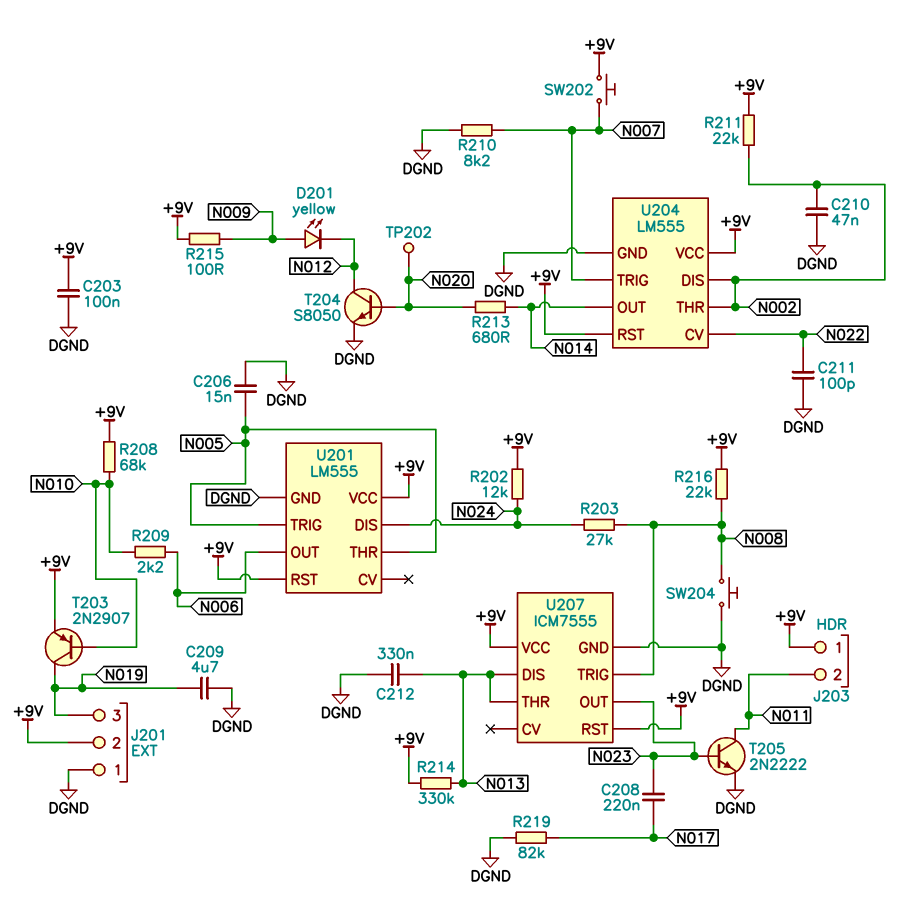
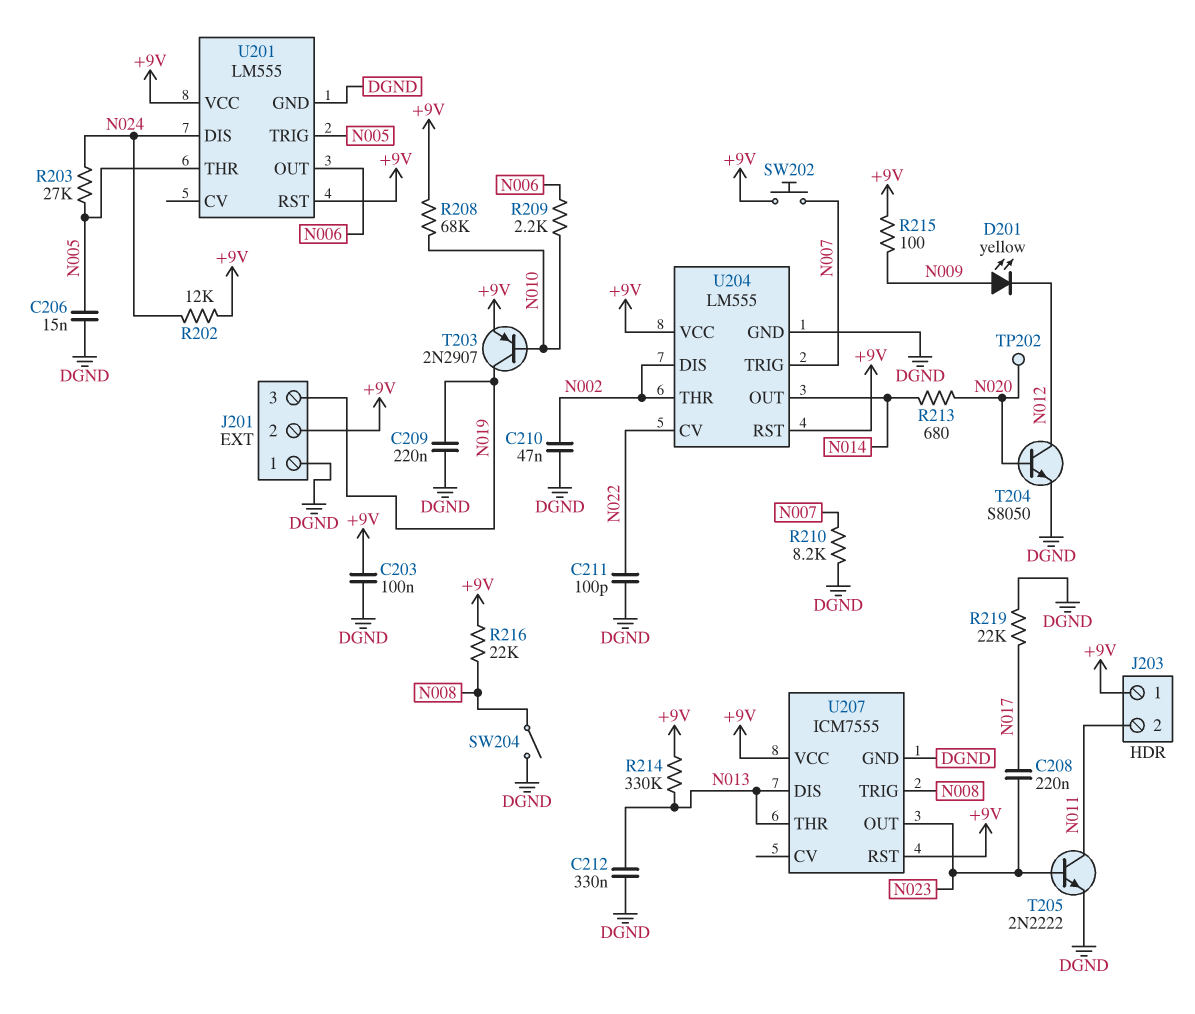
C209: 4.7uF (DGND, N019) -> 220nF (DGND, N019)
R203: 27k (N008, N024) -> 27k (N005, N024)
R211: 22k (+9V, N002) -> none
R219: 82k (DGND, N017) -> 22k (DGND, N017)
SW204: button (DGND, N008) -> switch (DGND, N008)

